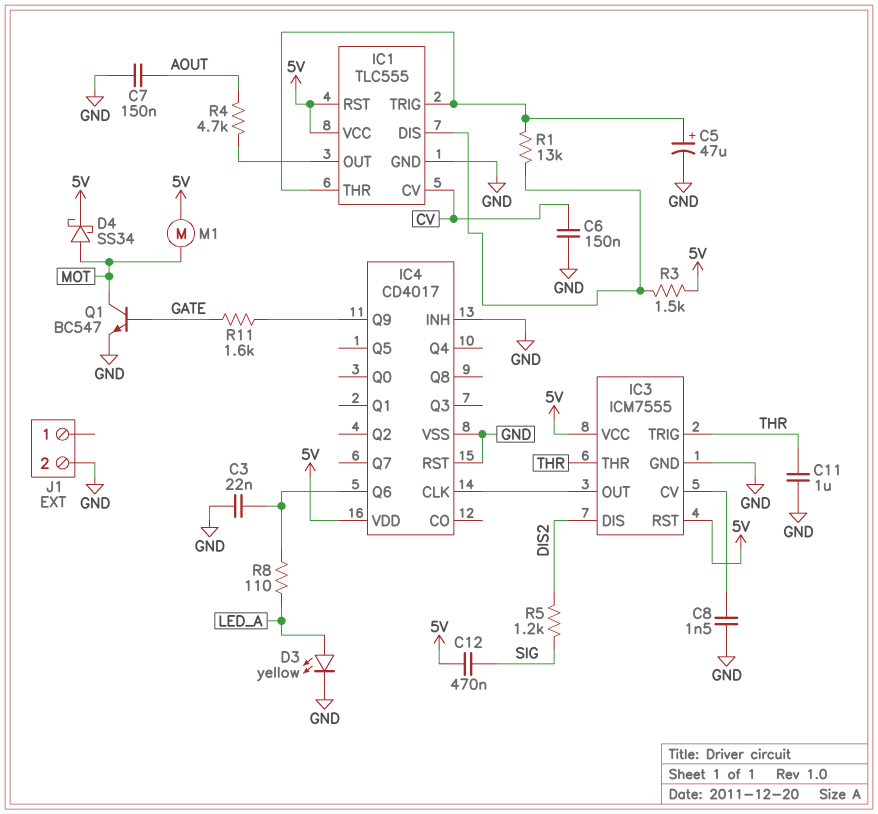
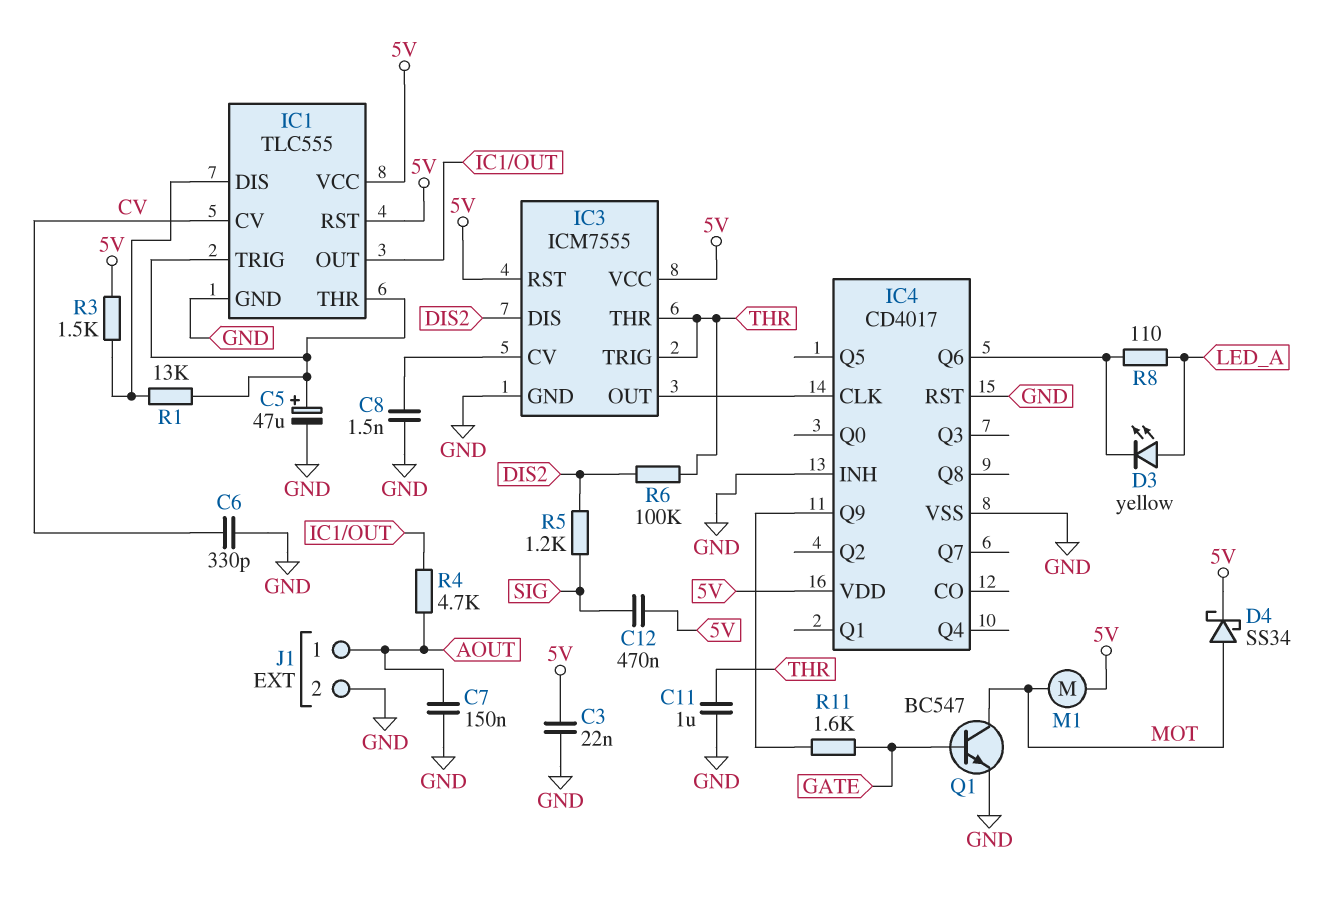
C3: 22nF (GND, IC4/Q6) -> 22nF (5V, GND)
C6: 150nF (CV, GND) -> 330pF (CV, GND)
D3: LED yellow (A LED_A, K GND) -> LED yellow (A LED_A, K IC4/Q6)
J1 pin 1: none -> AOUT
R6: none -> 100k (DIS2, THR)

